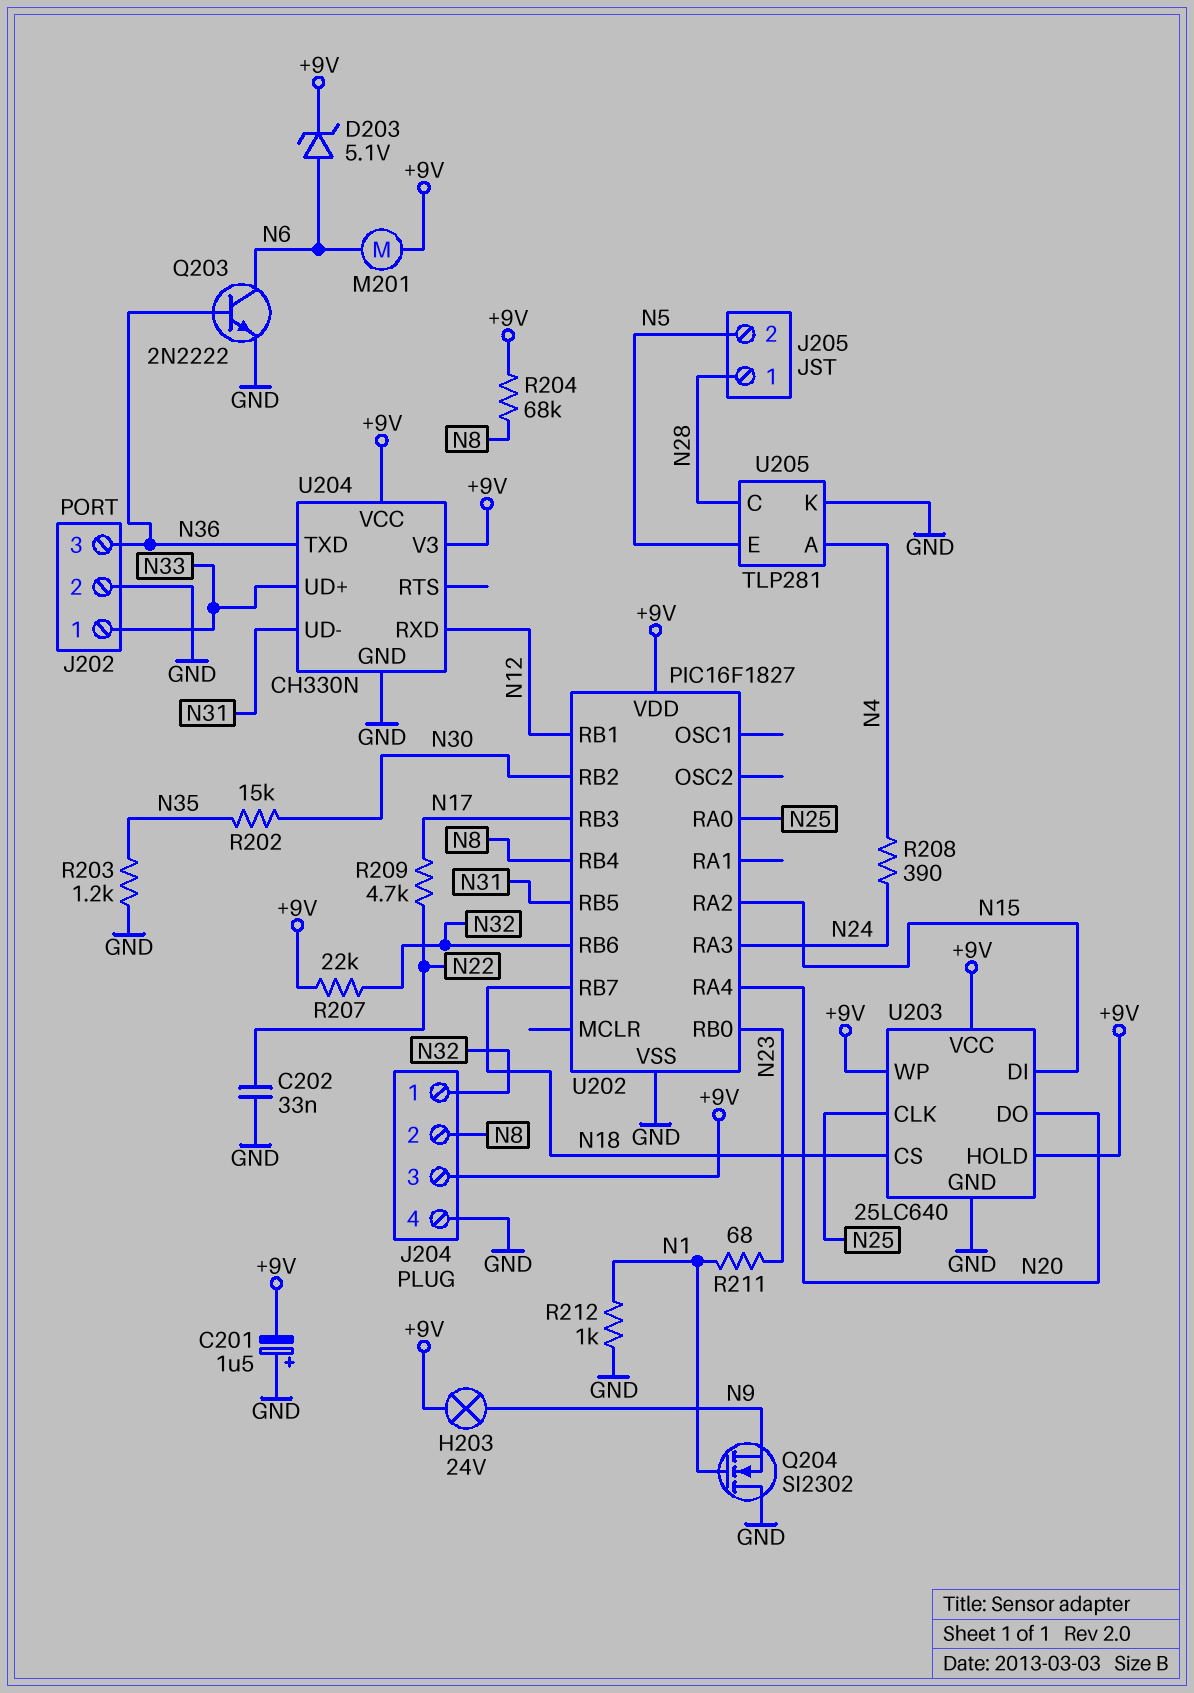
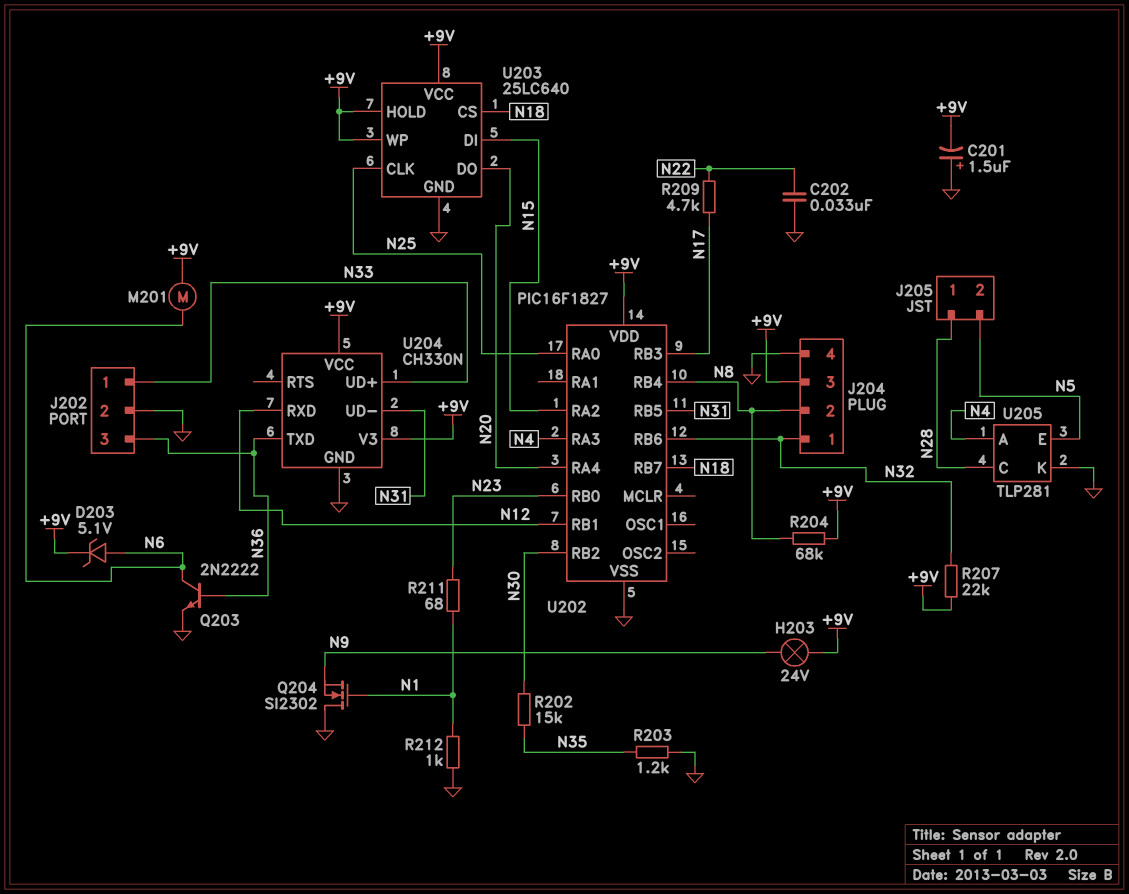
R208: 390 (N4, N24) -> none
U202 pin RA3: N24 -> N4

